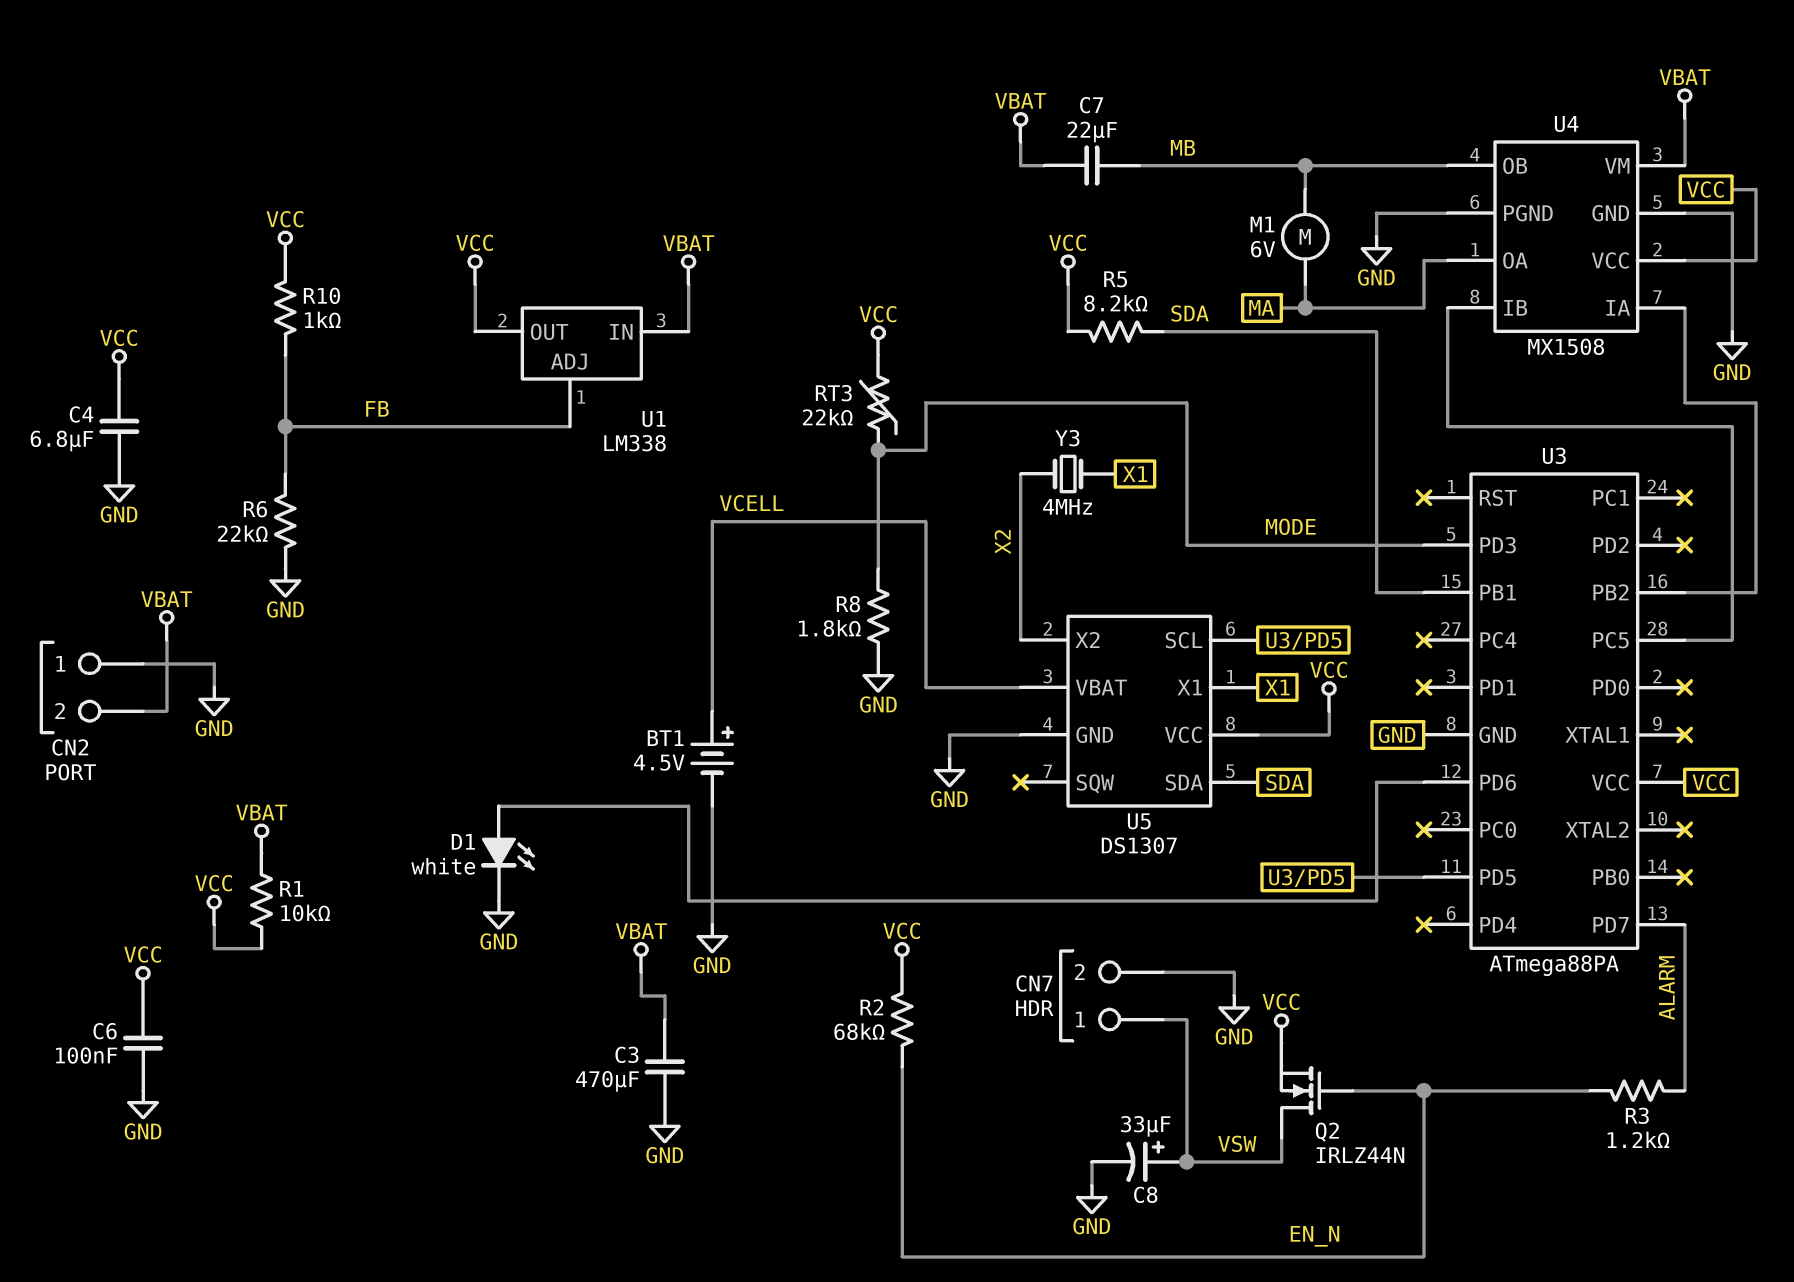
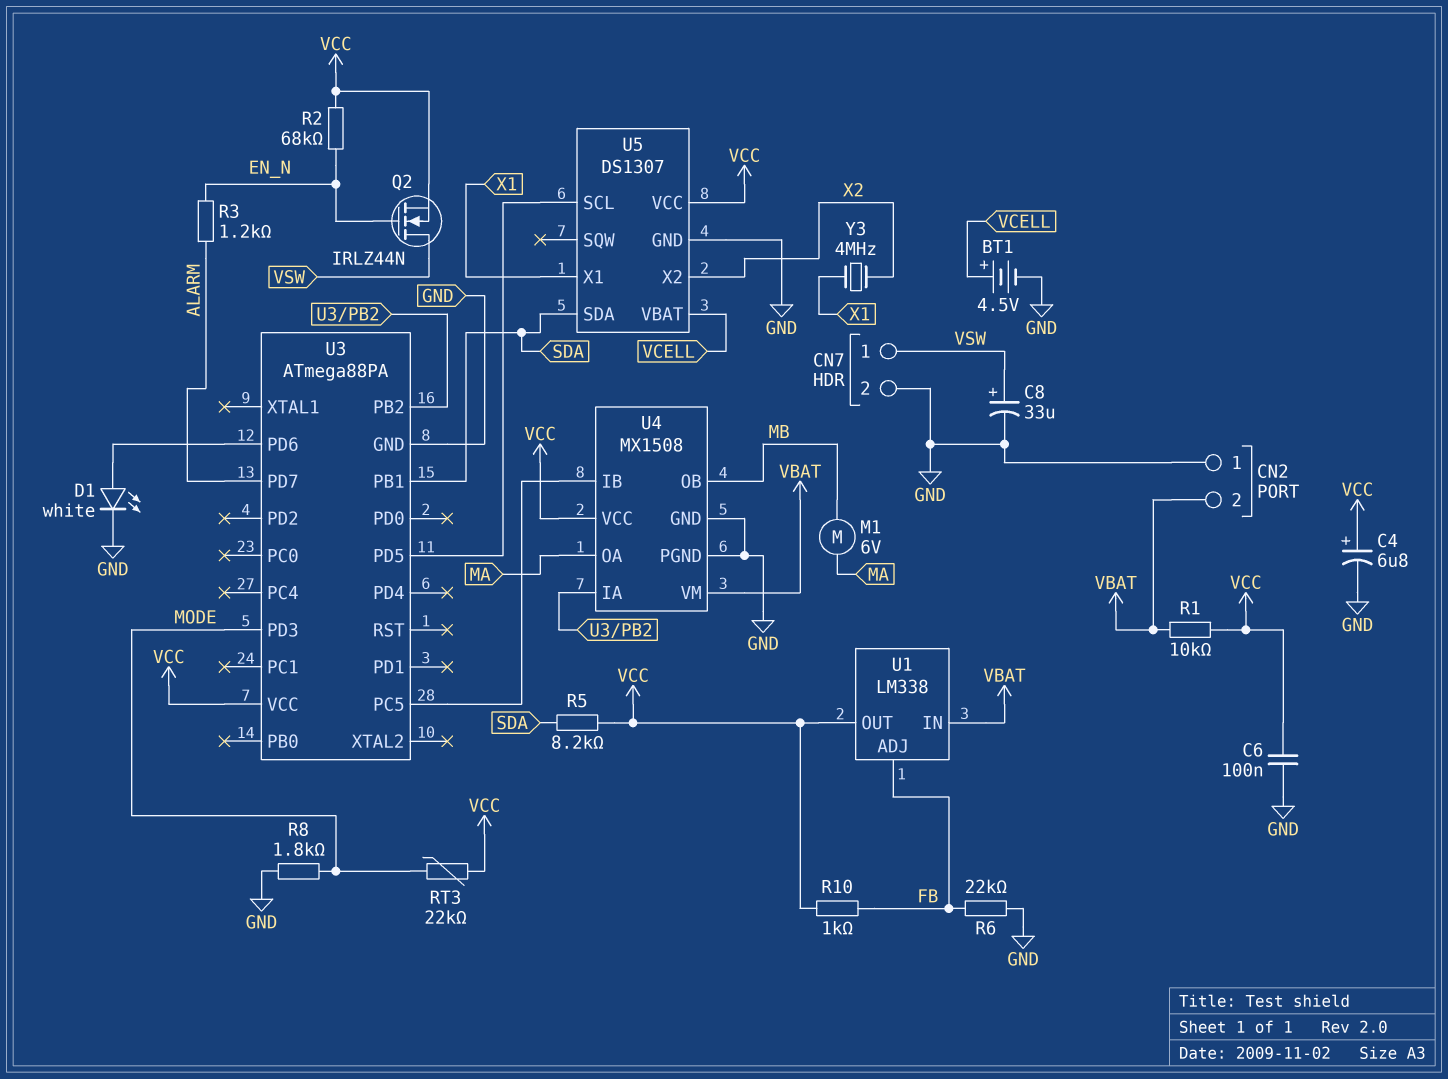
C3: 470uF (GND, VBAT) -> none
C4: 6.8uF (GND, VCC) -> 6.8uF (plus VCC, minus GND)
C7: 22uF (MB, VBAT) -> none

